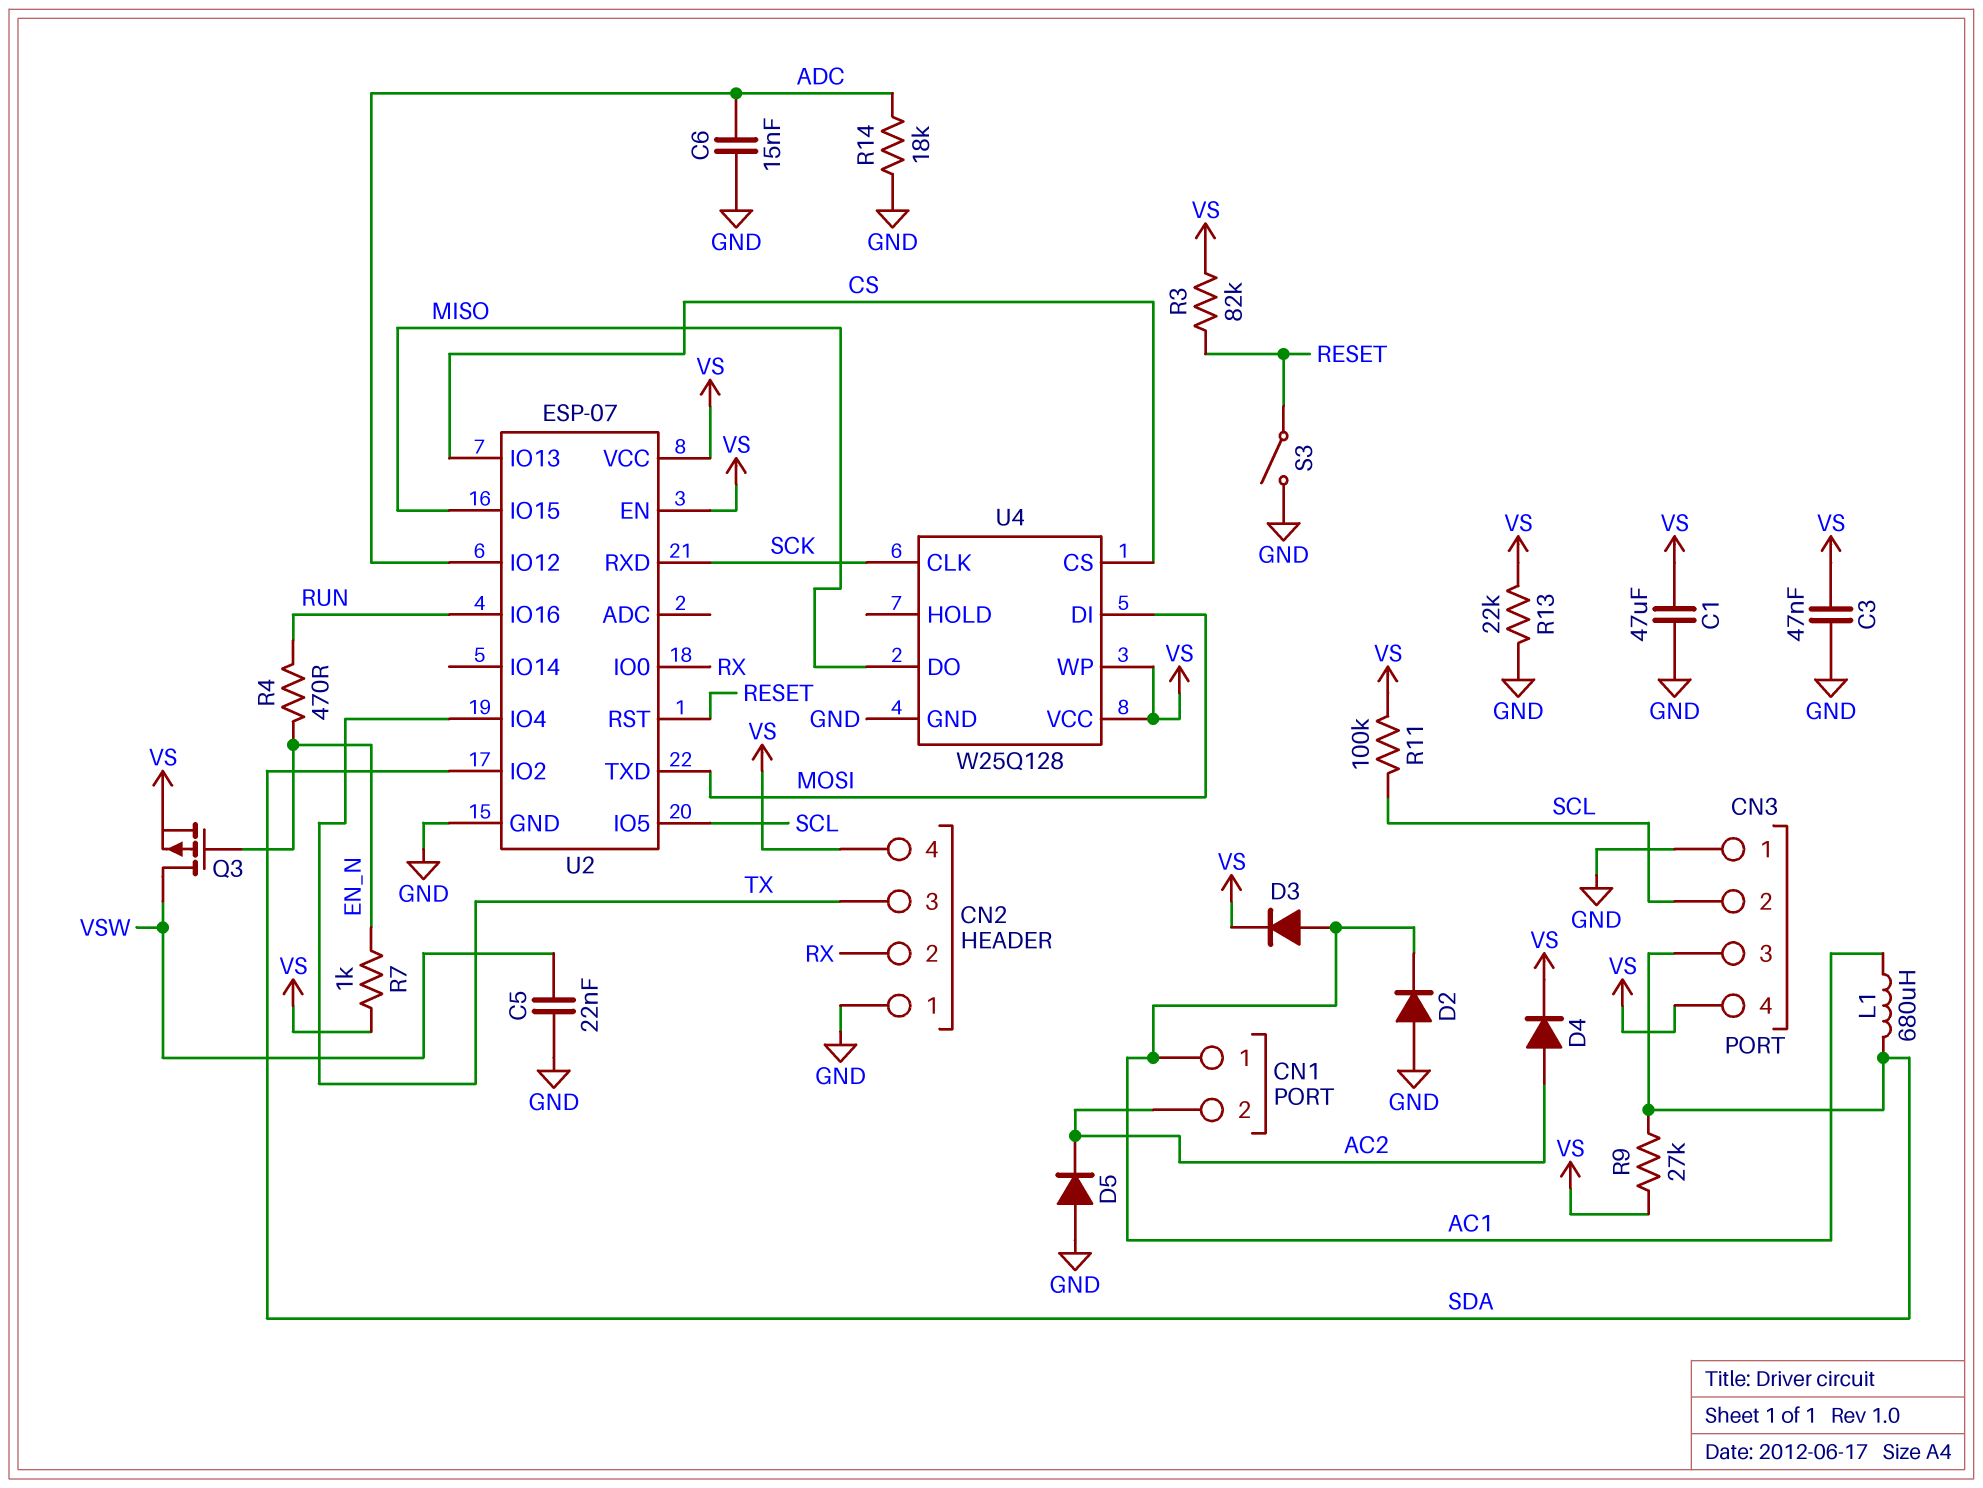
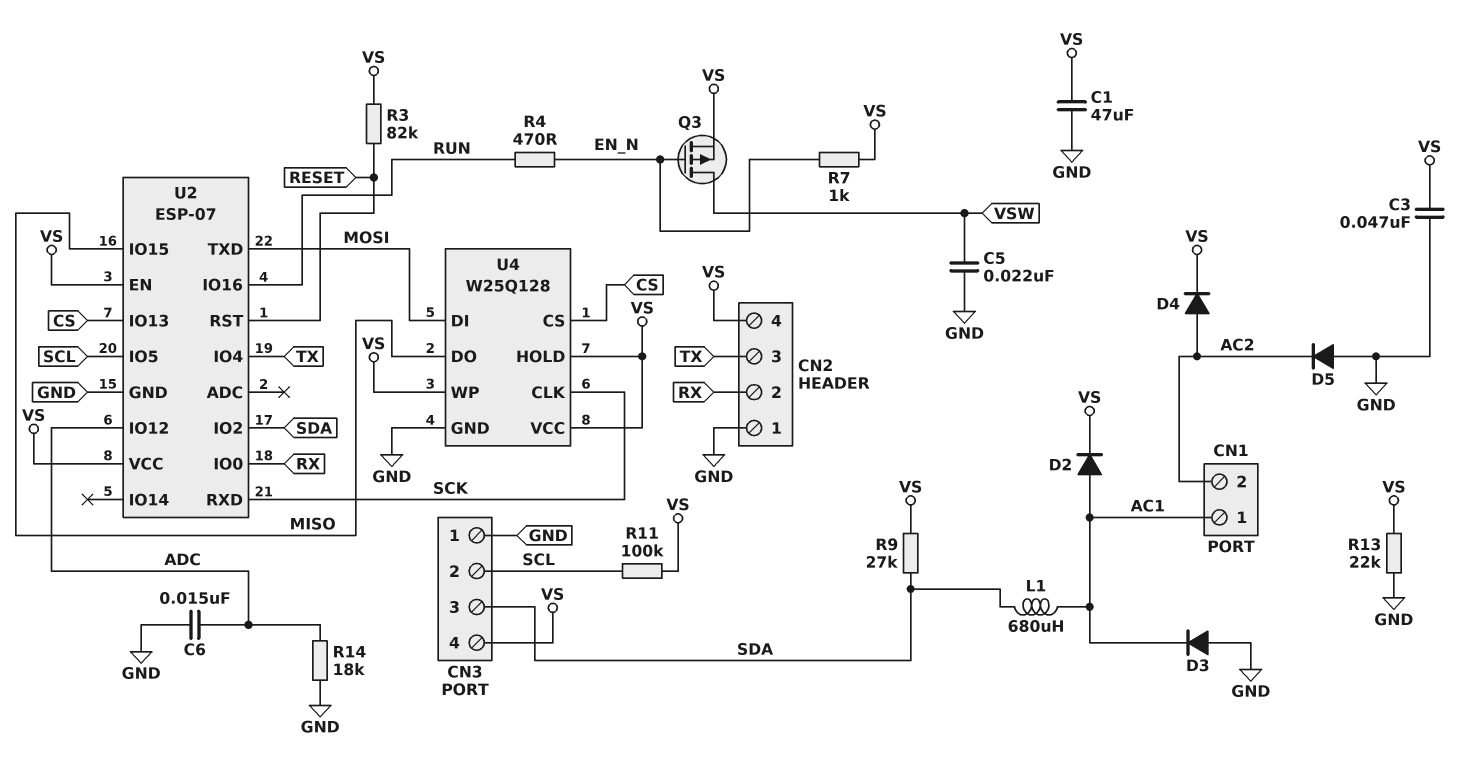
D2: diode (A GND, K AC1) -> diode (A AC1, K VS)
D3: diode (A AC1, K VS) -> diode (A GND, K AC1)
S3: switch (GND, RESET) -> none
U4 pin HOLD: none -> VS

